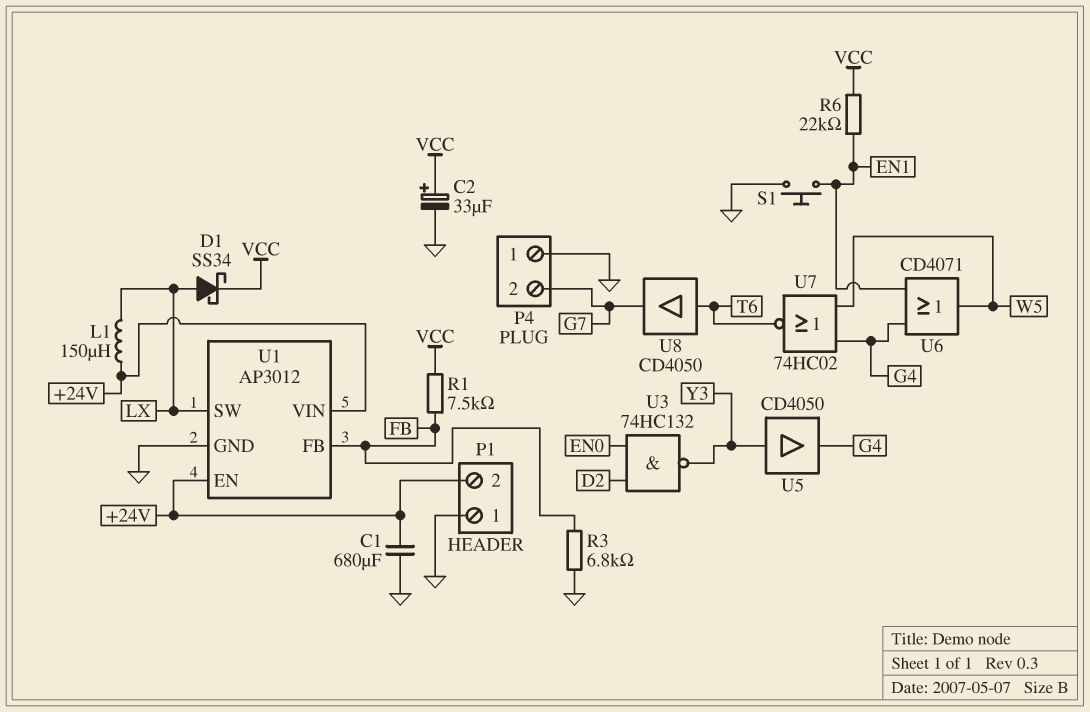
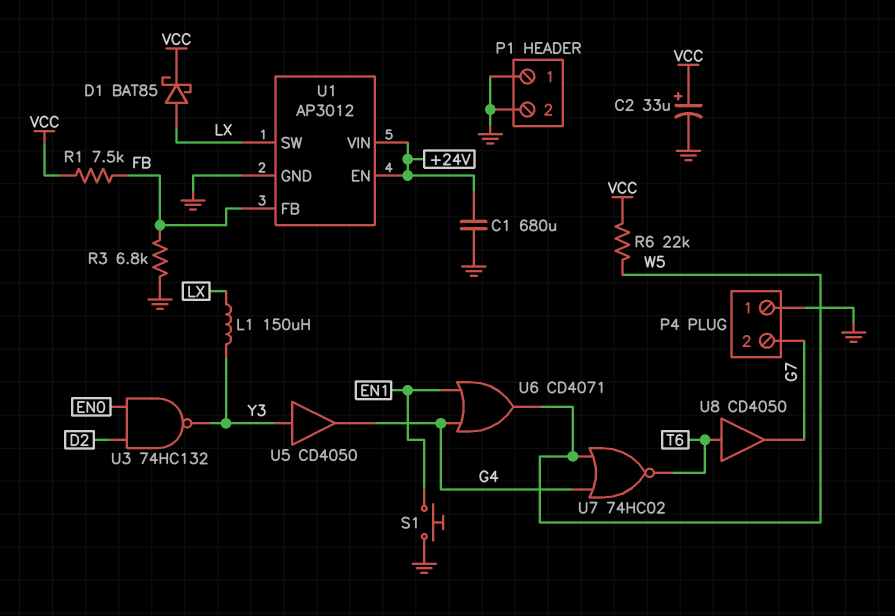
D1: schottky SS34 (A LX, K VCC) -> schottky BAT85 (A LX, K VCC)
L1: 150uH (+24V, LX) -> 150uH (LX, Y3)
P1 pin 2: +24V -> GND
R6: 22k (EN1, VCC) -> 22k (VCC, W5)

